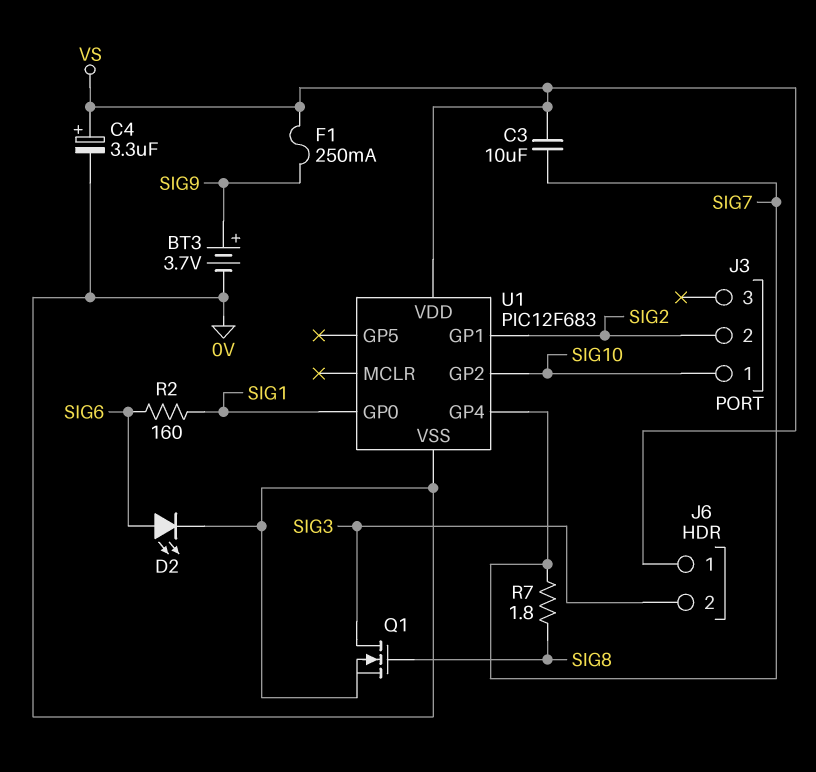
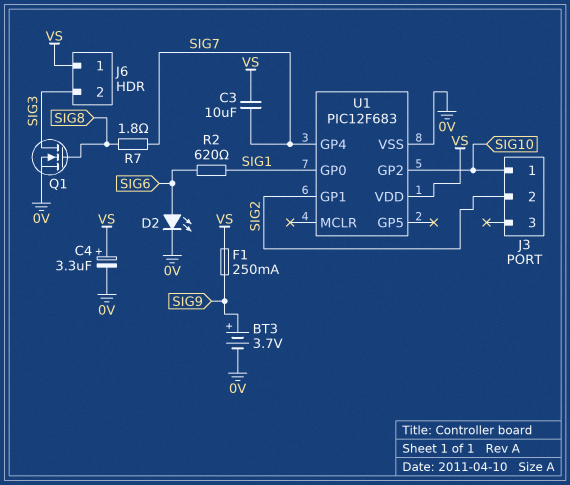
R2: 160 (SIG1, SIG6) -> 620 (SIG1, SIG6)

